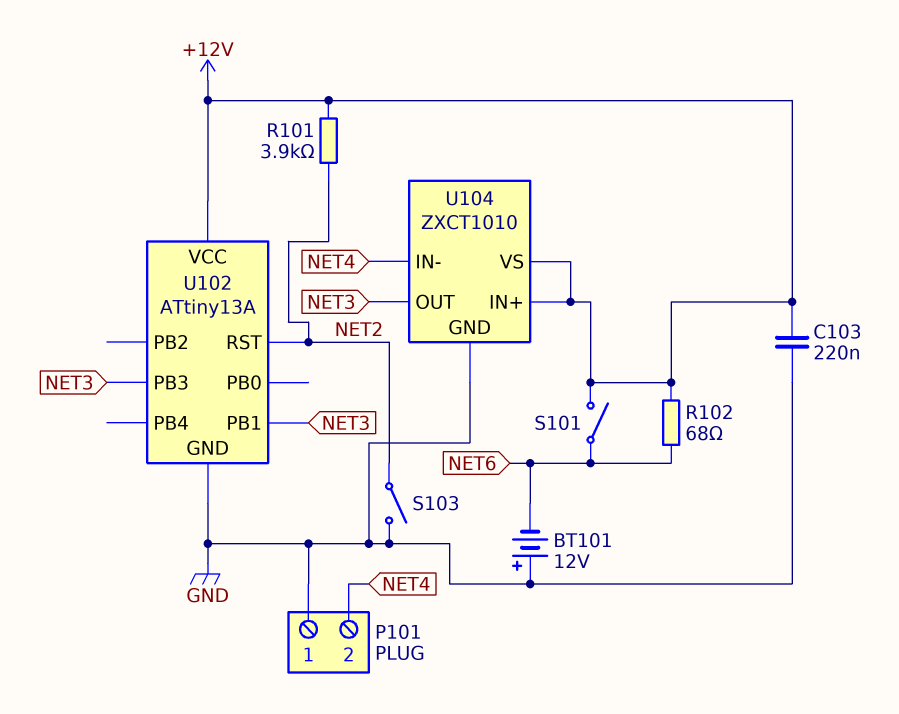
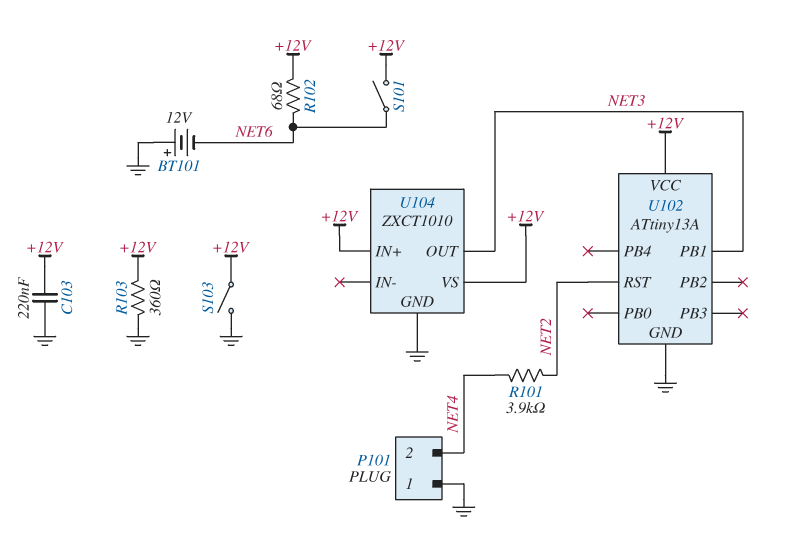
R101: 3.9k (+12V, NET2) -> 3.9k (NET2, NET4)
R103: none -> 360 (+12V, GND)
S103: switch (GND, NET2) -> switch (+12V, GND)
U102 pin PB3: NET3 -> none
U104 pin IN-: NET4 -> none

